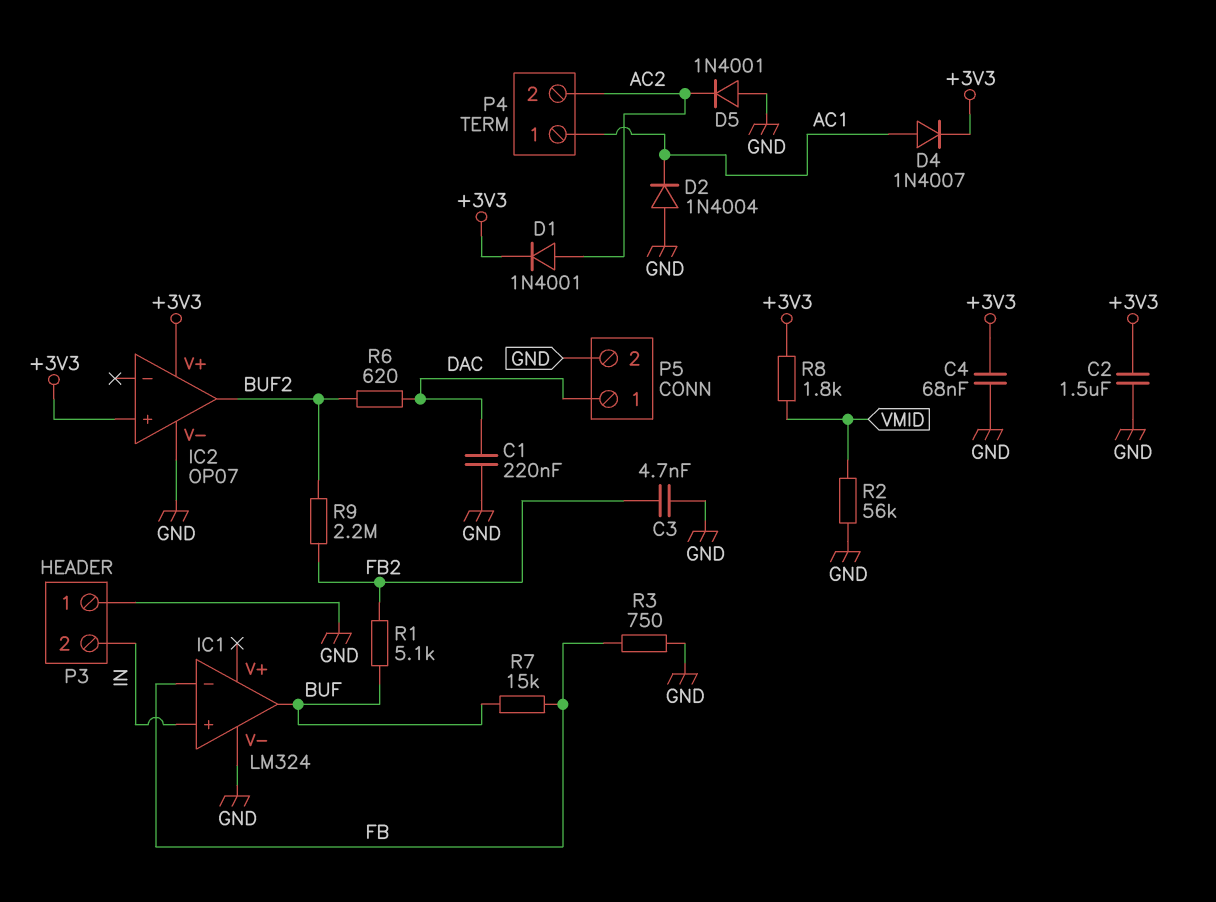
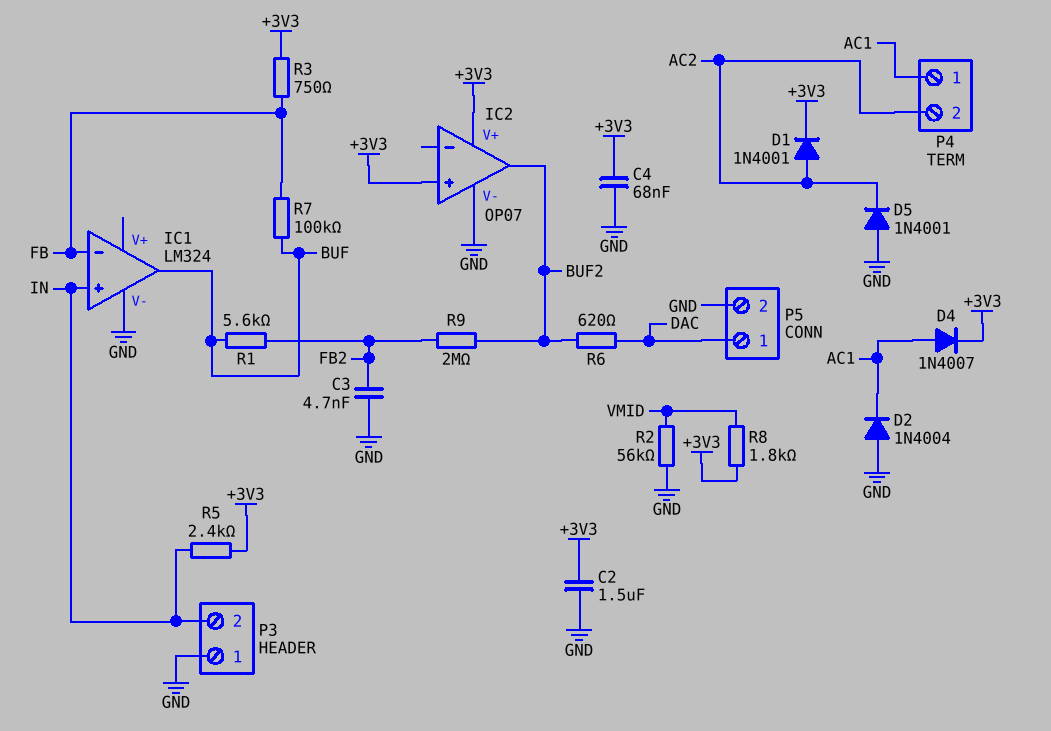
C1: 220nF (DAC, GND) -> none
R1: 5.1k (BUF, FB2) -> 5.6k (BUF, FB2)
R3: 750 (FB, GND) -> 750 (+3V3, FB)
R5: none -> 2.4k (+3V3, IN)
R7: 15k (BUF, FB) -> 100k (BUF, FB)
R9: 2.2M (BUF2, FB2) -> 2M (BUF2, FB2)

